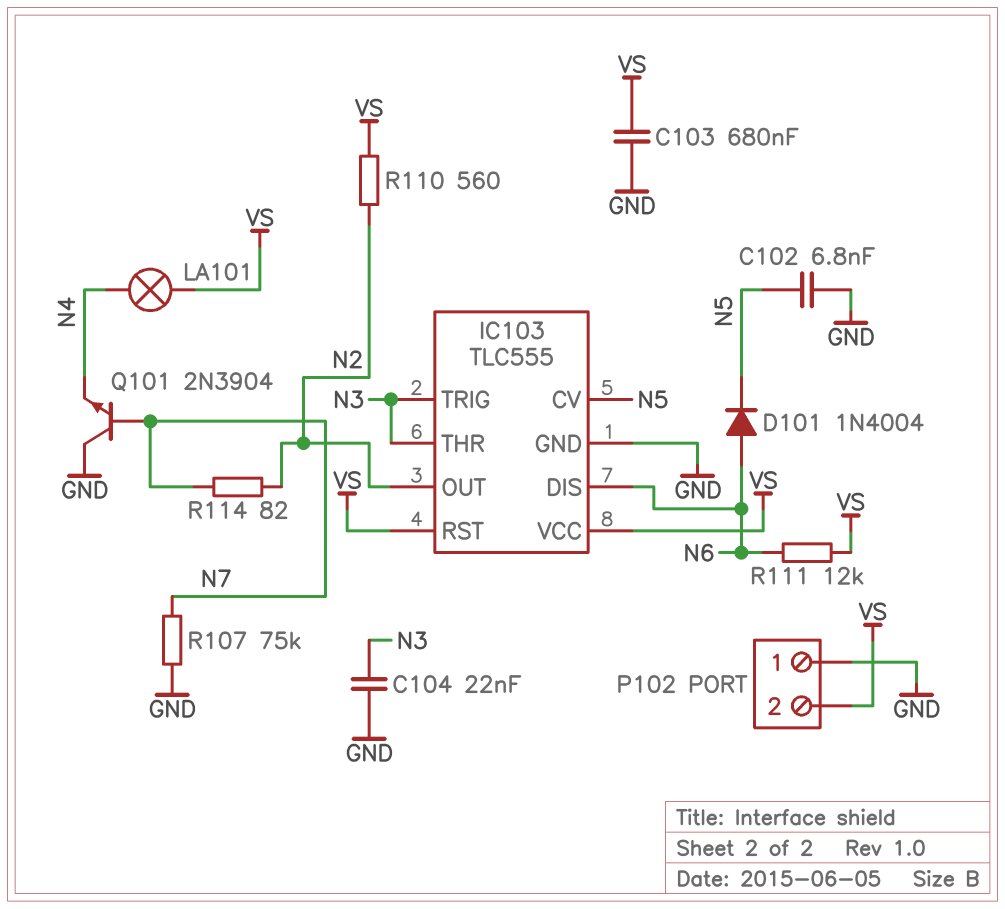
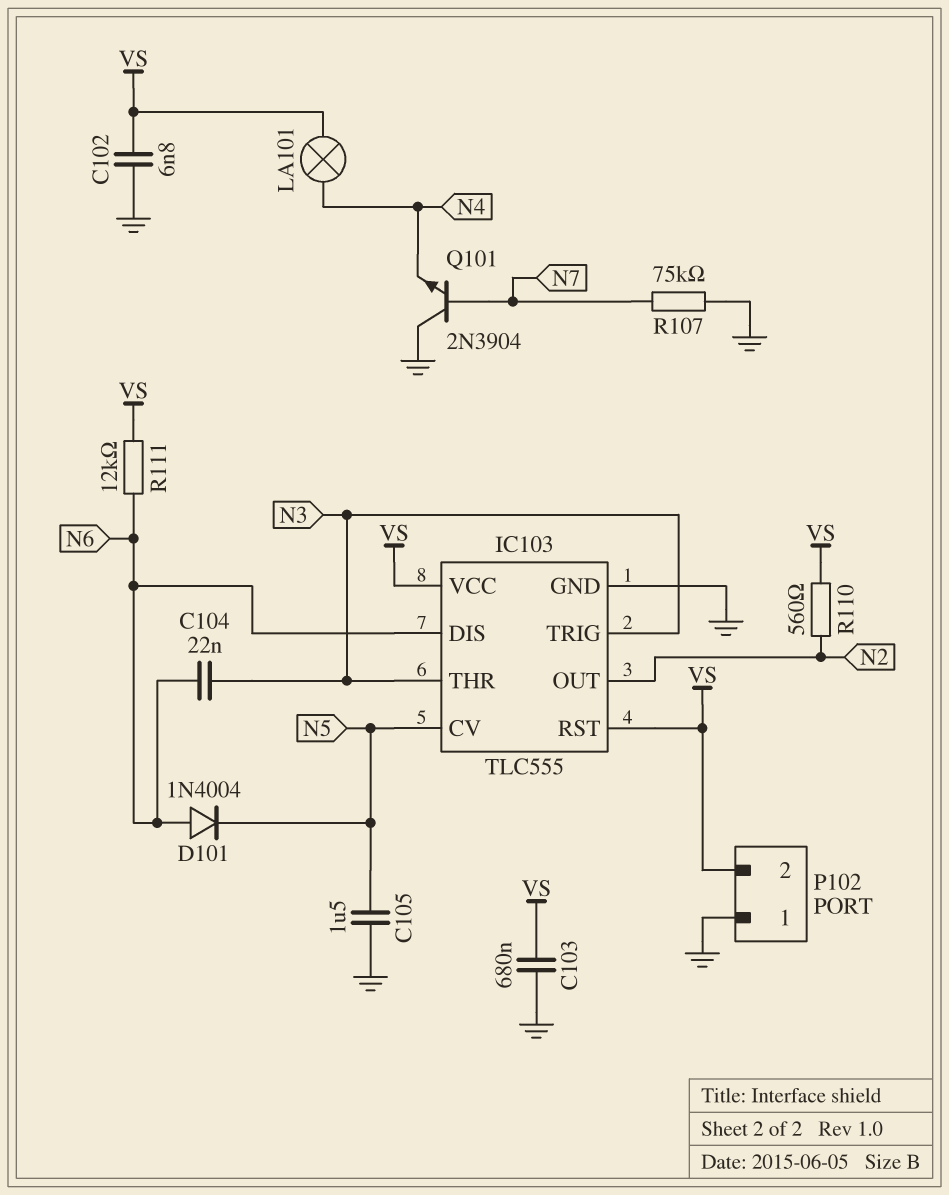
C102: 6.8nF (GND, N5) -> 6.8nF (GND, VS)
C104: 22nF (GND, N3) -> 22nF (N3, N6)
C105: none -> 1.5uF (GND, N5)
R114: 82 (N2, N7) -> none

